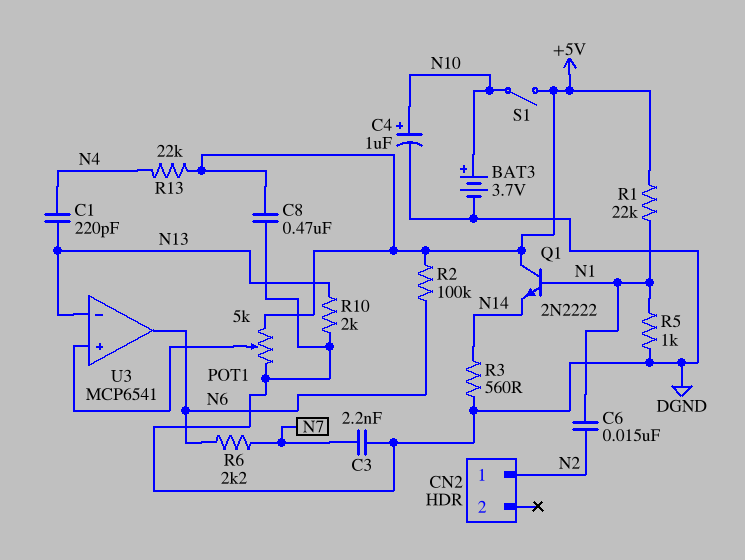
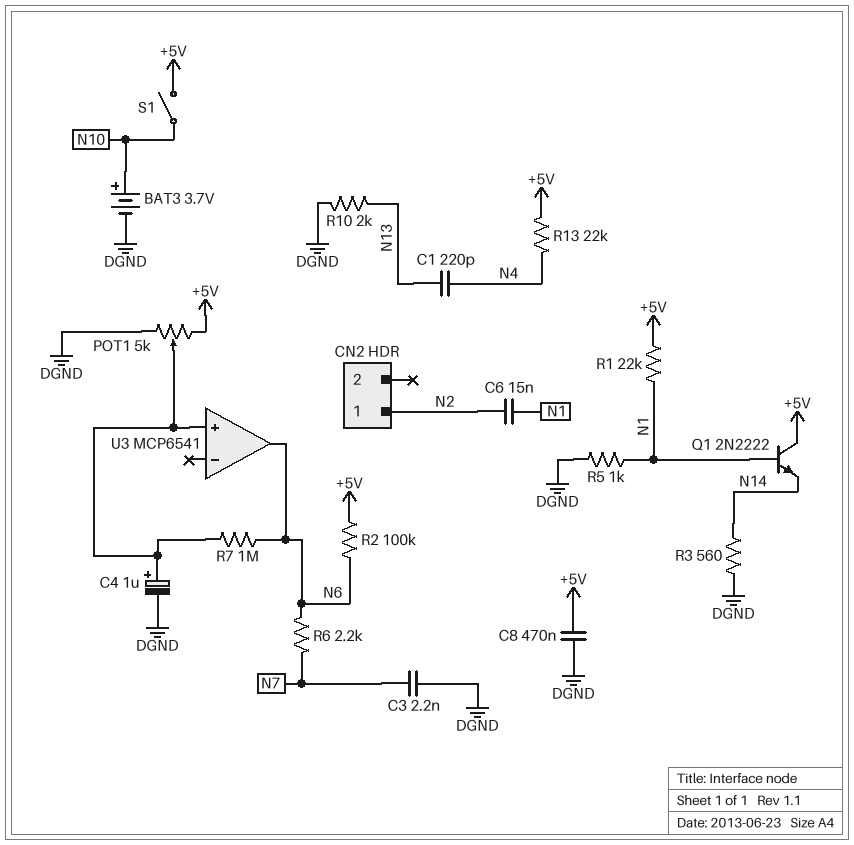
C4: 1uF (plus N10, minus DGND) -> 1uF (plus U3/in+, minus DGND)
R7: none -> 1M (N6, U3/in+)
U3 pin in-: N13 -> none

